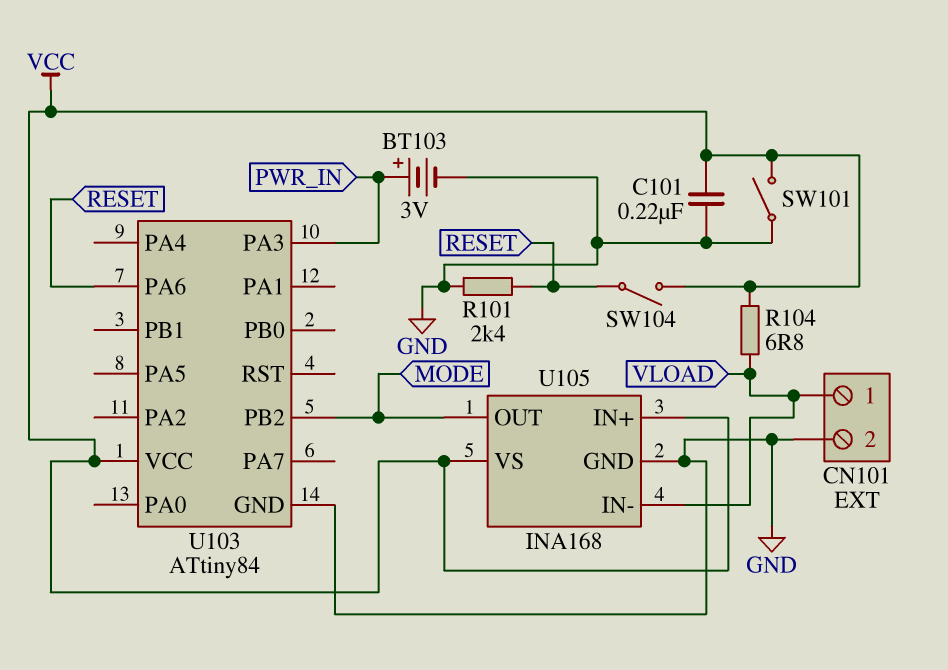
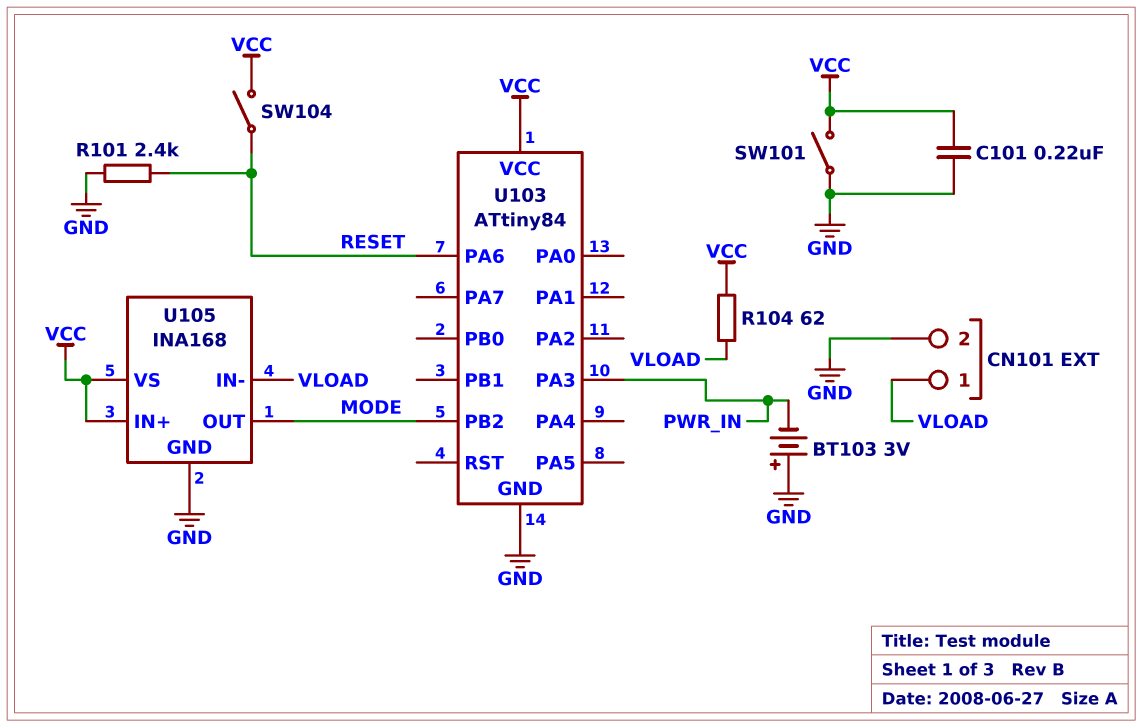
BT103: 3V (plus PWR_IN, minus GND) -> 3V (plus GND, minus PWR_IN)
R104: 6.8 (VCC, VLOAD) -> 62 (VCC, VLOAD)

